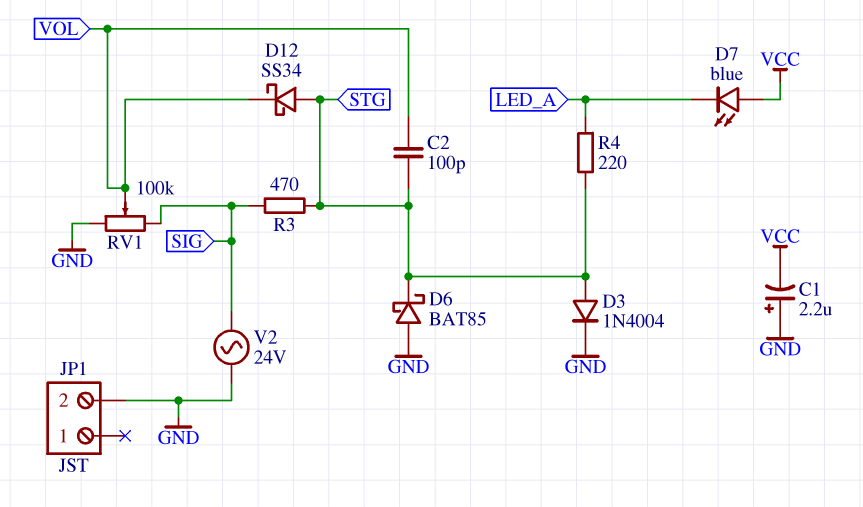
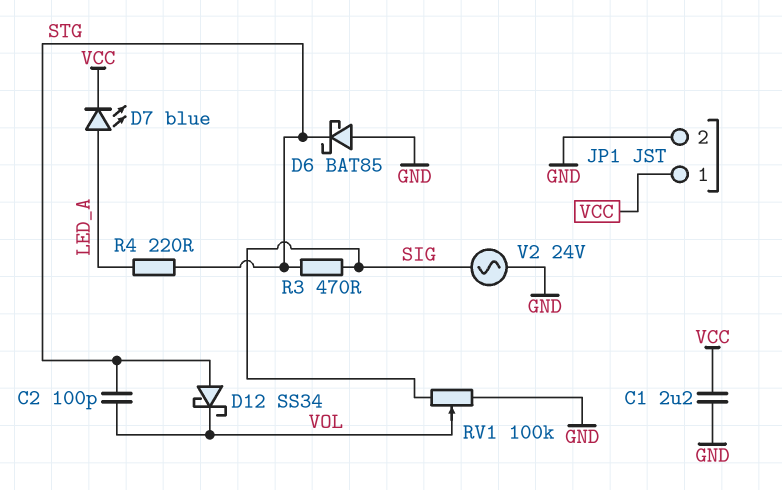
C1: 2.2uF (plus GND, minus VCC) -> 2.2uF (GND, VCC)
D3: diode 1N4004 (A STG, K GND) -> none
D7: LED blue (A VCC, K LED_A) -> LED blue (A LED_A, K VCC)
JP1 pin 1: none -> VCC

